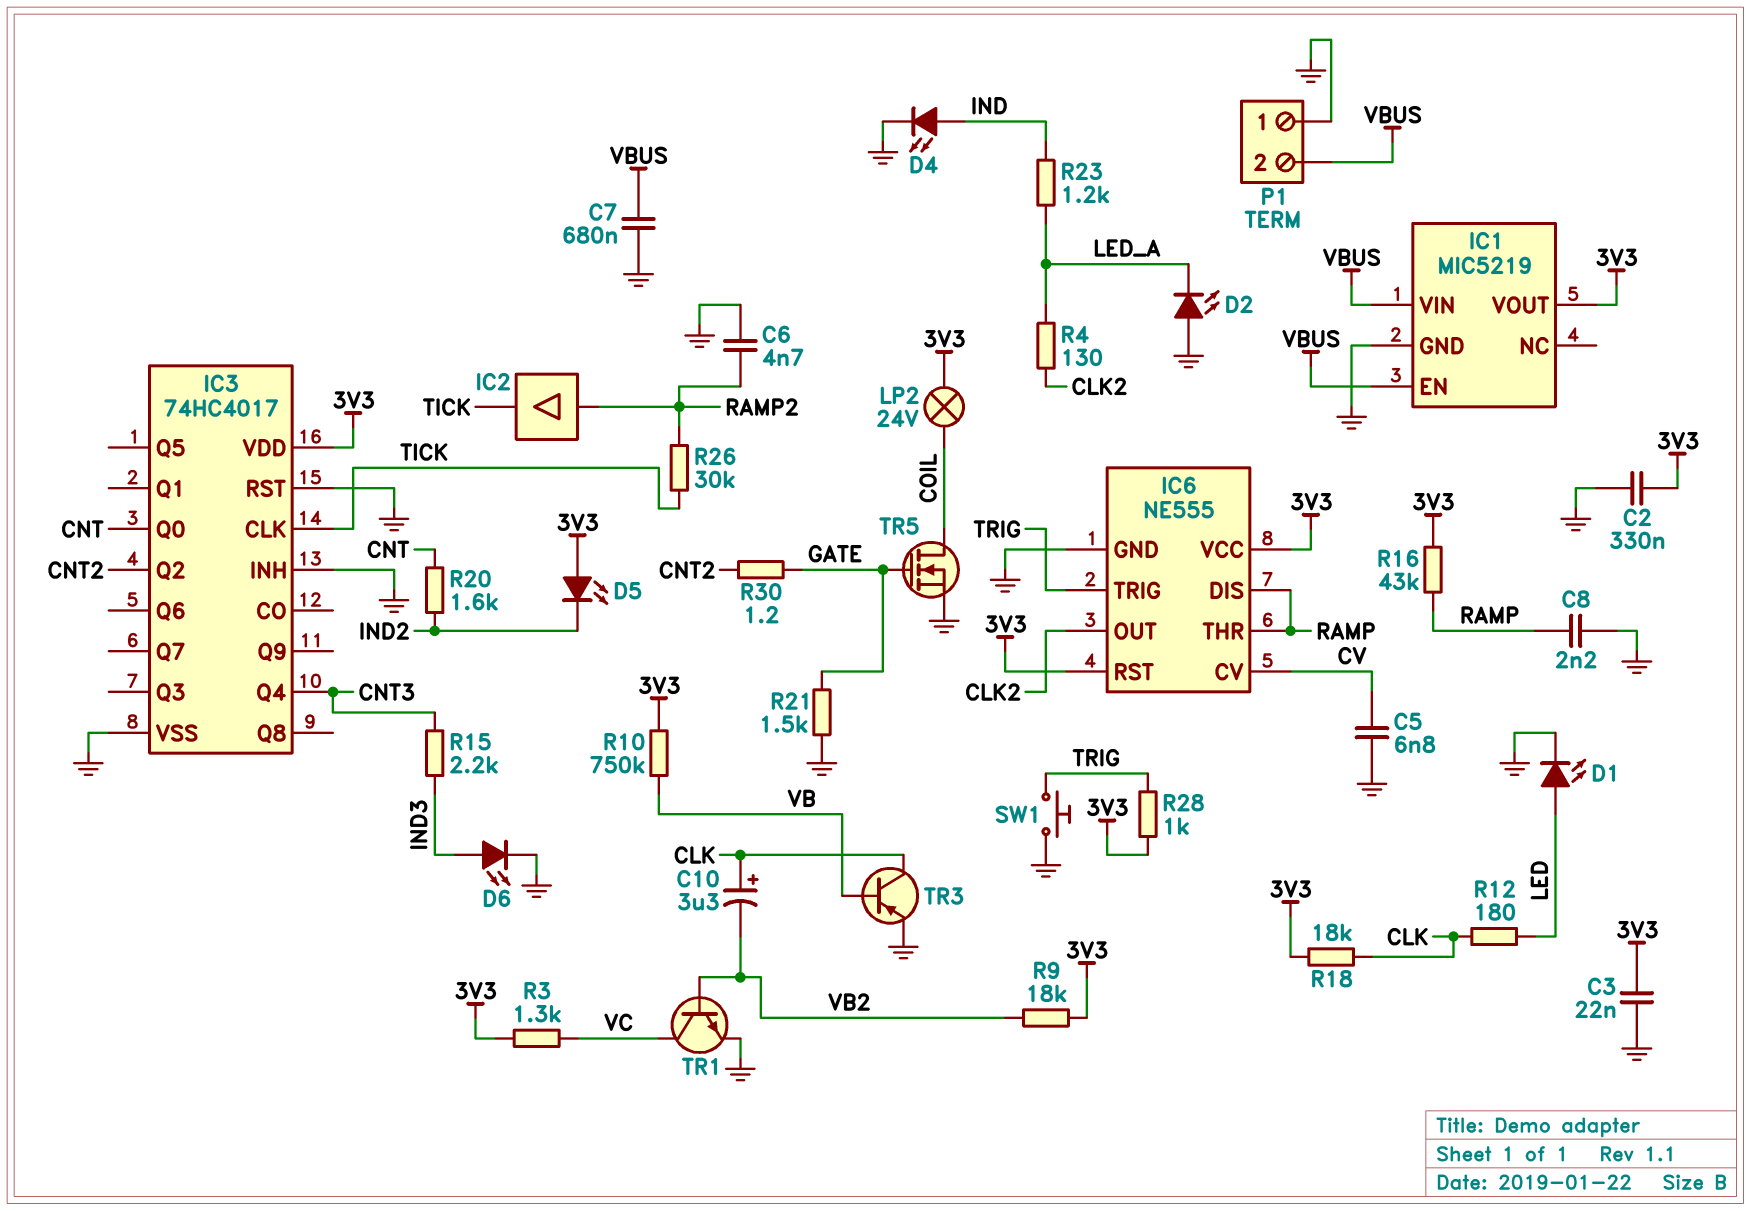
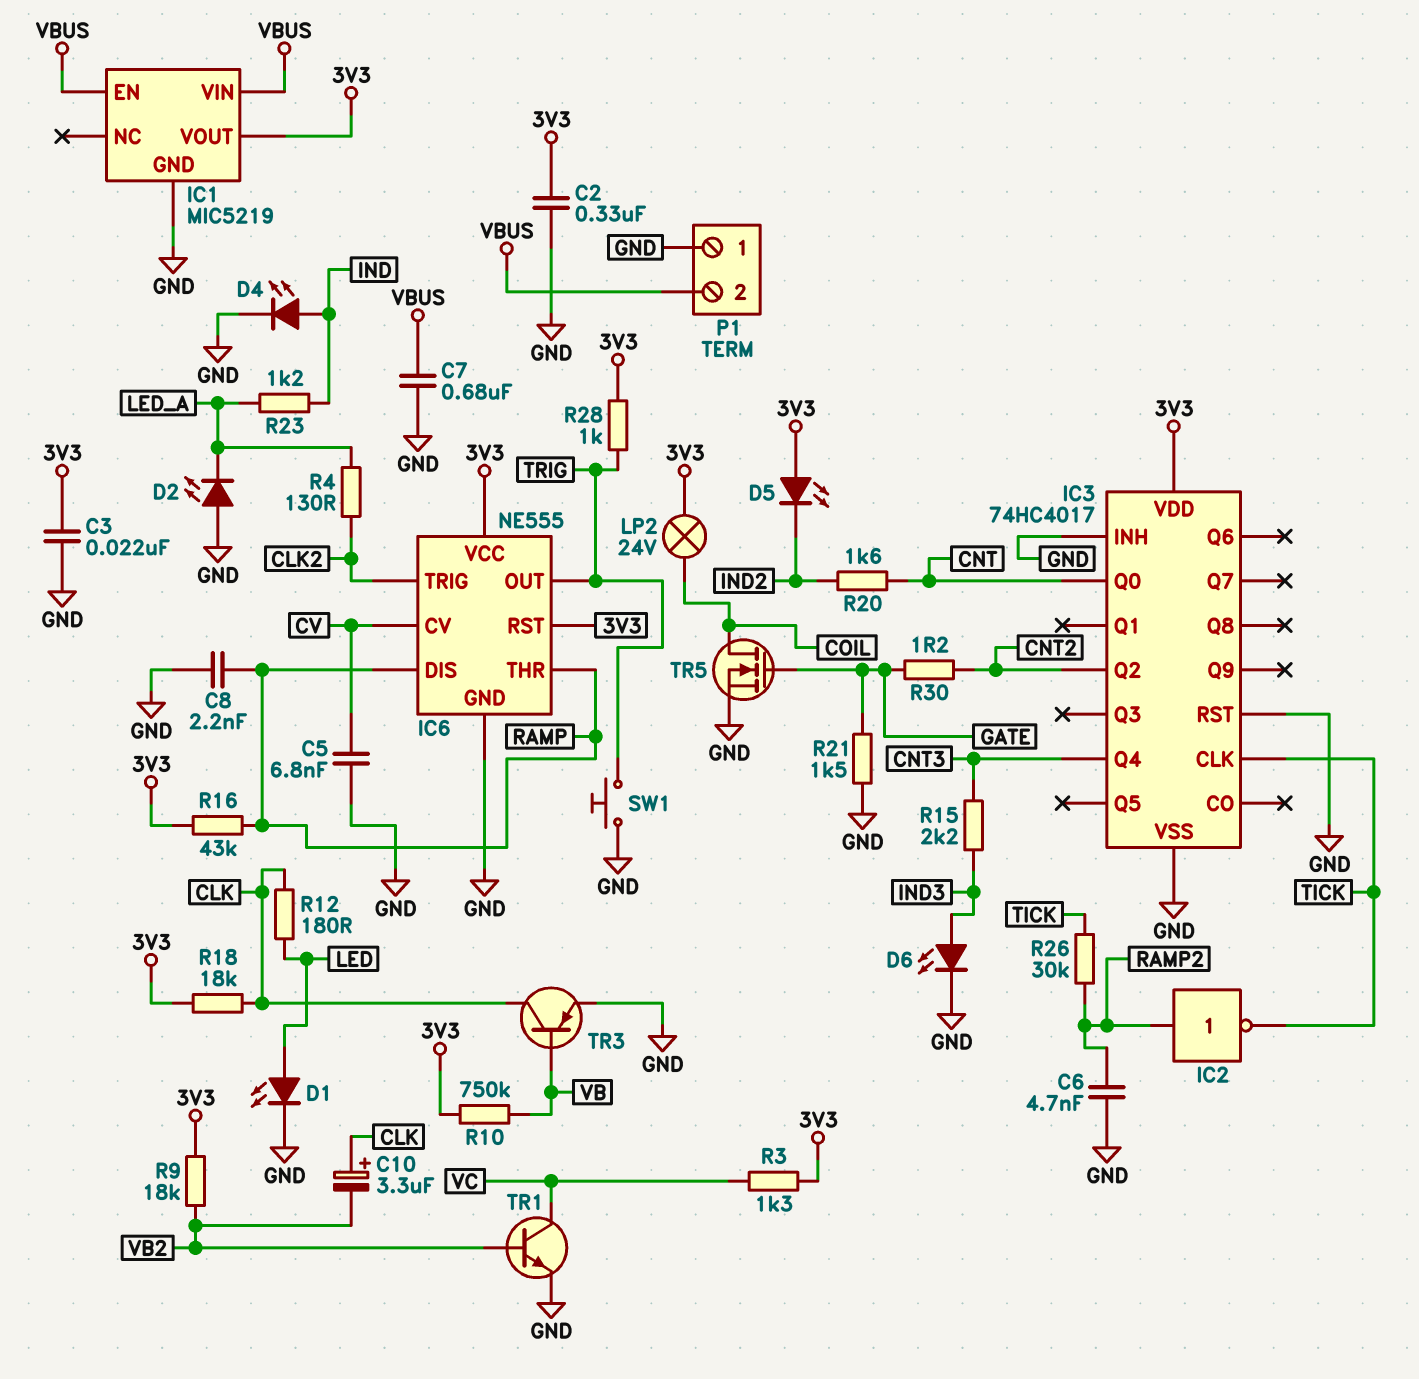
IC2: buffer (in RAMP2, out TICK) -> NOT (in RAMP2, out TICK)
IC6 pin OUT: CLK2 -> TRIG
IC6 pin TRIG: TRIG -> CLK2

